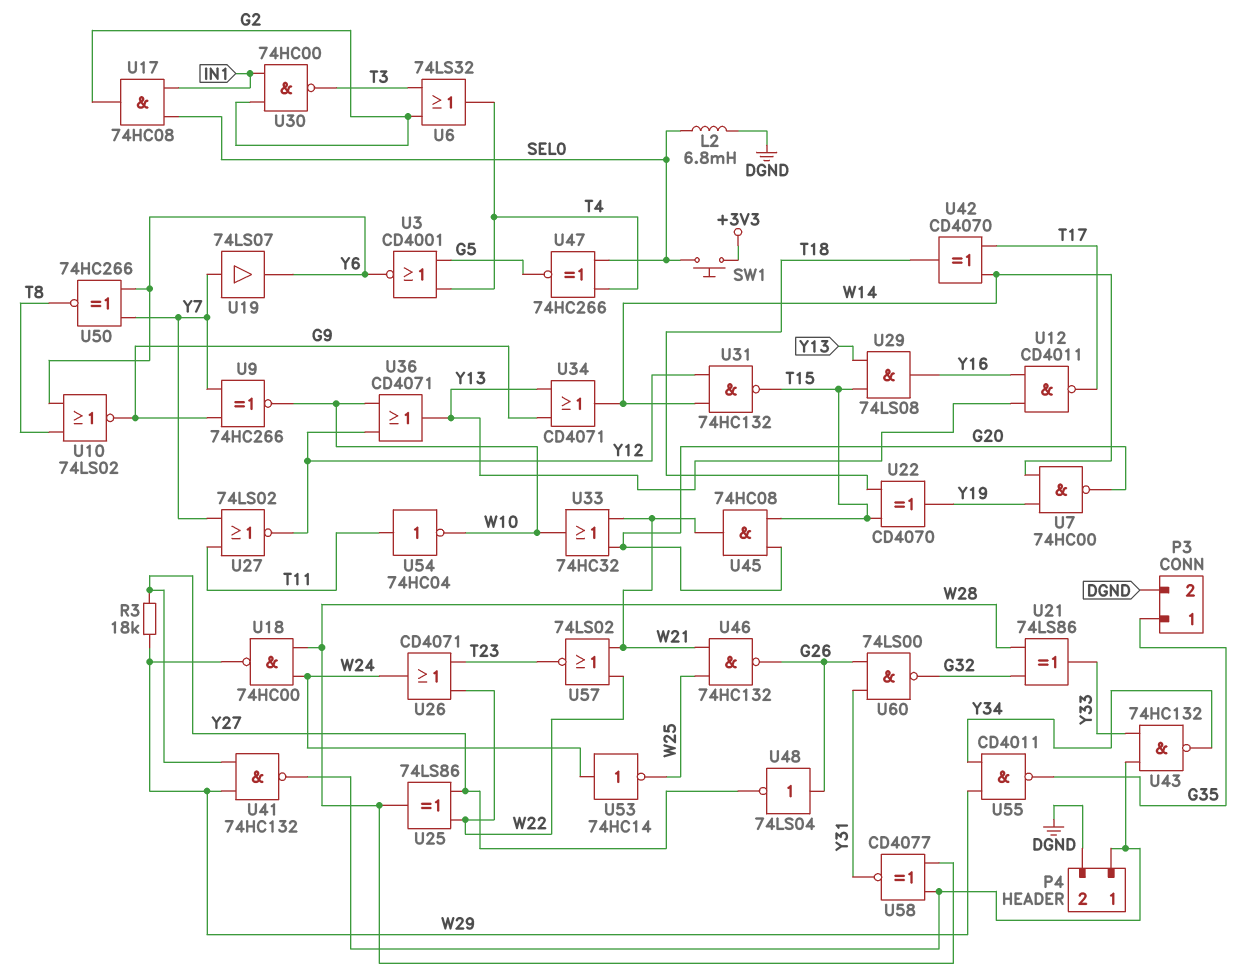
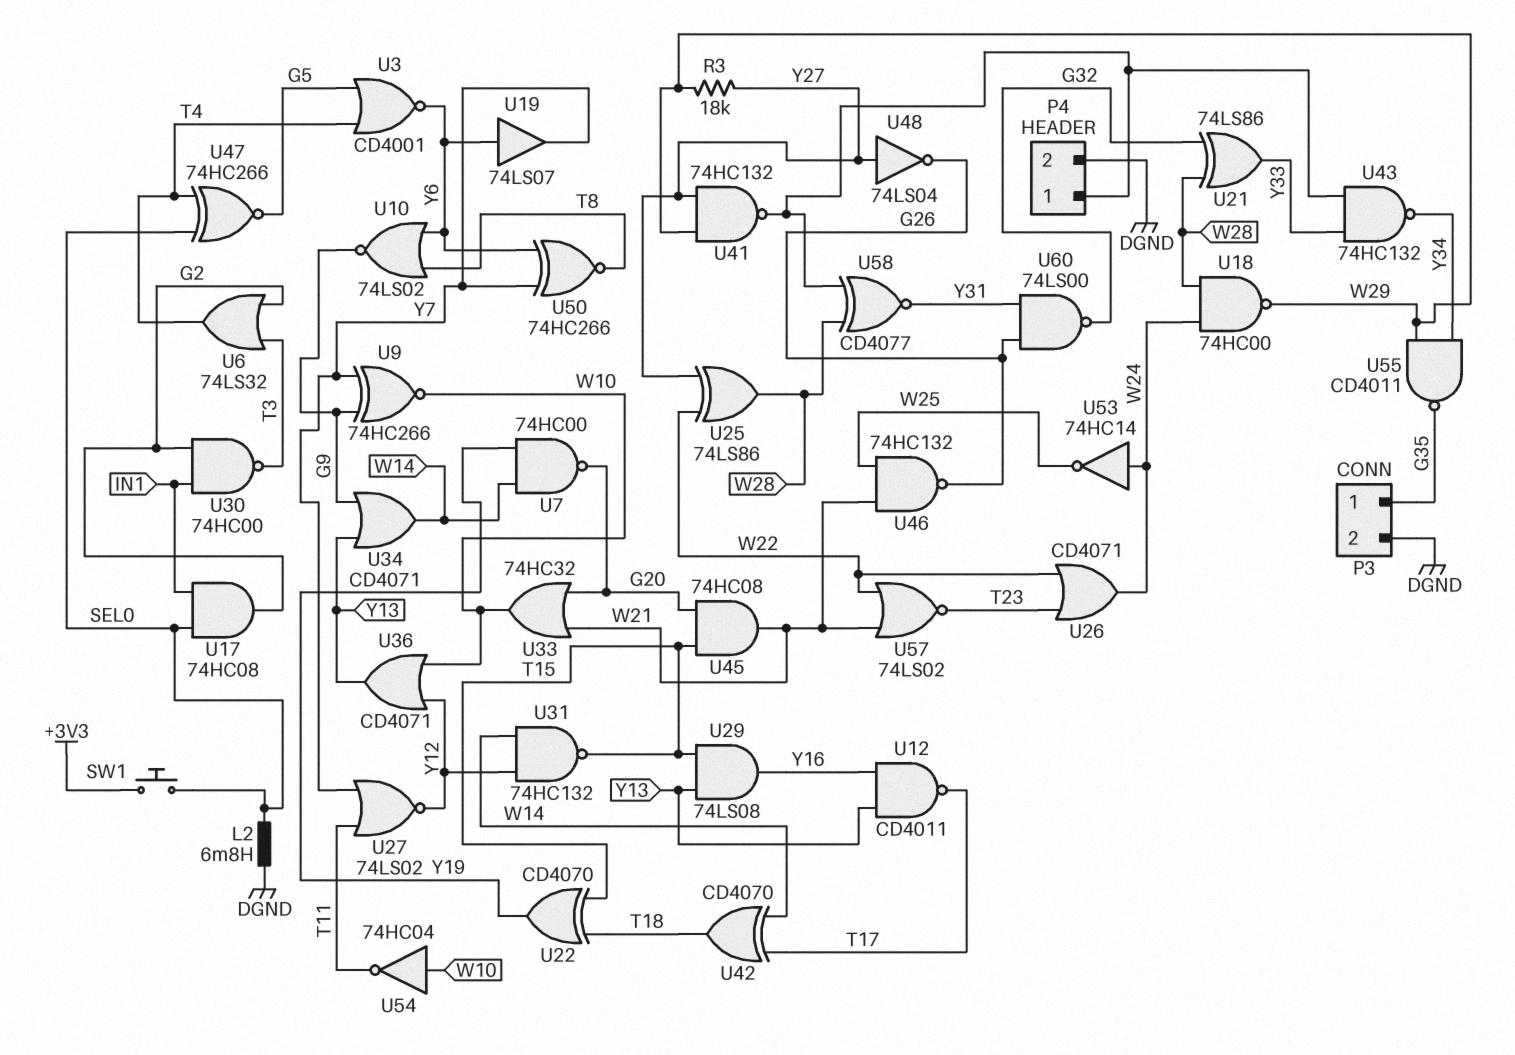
U19: buffer 74LS07 (in Y7, out Y6) -> buffer 74LS07 (in Y6, out Y7)
U48: NOT 74LS04 (in G26, out Y27) -> NOT 74LS04 (in Y27, out G26)
U54: NOT 74HC04 (in T11, out W10) -> NOT 74HC04 (in W10, out T11)

